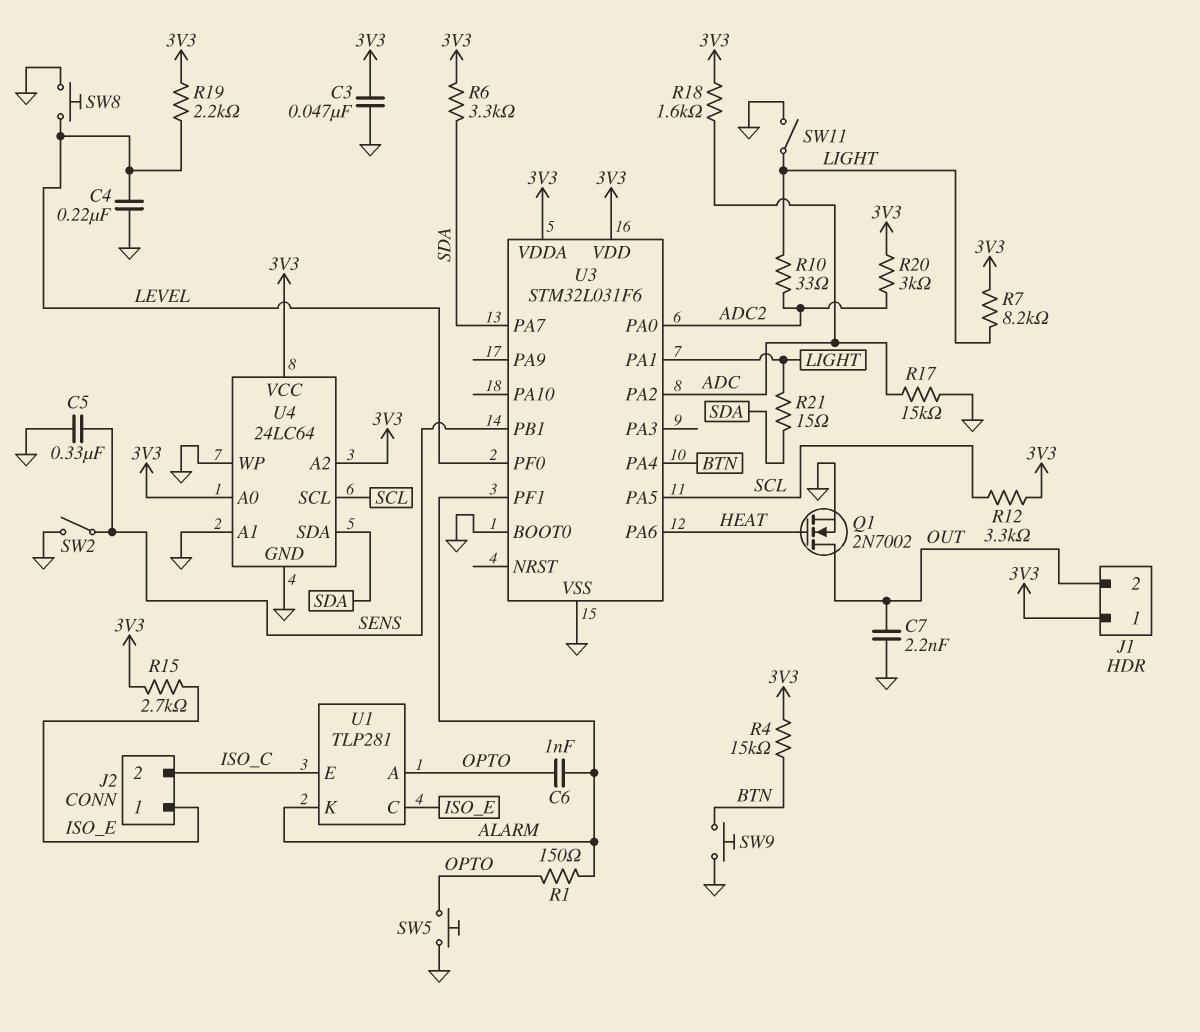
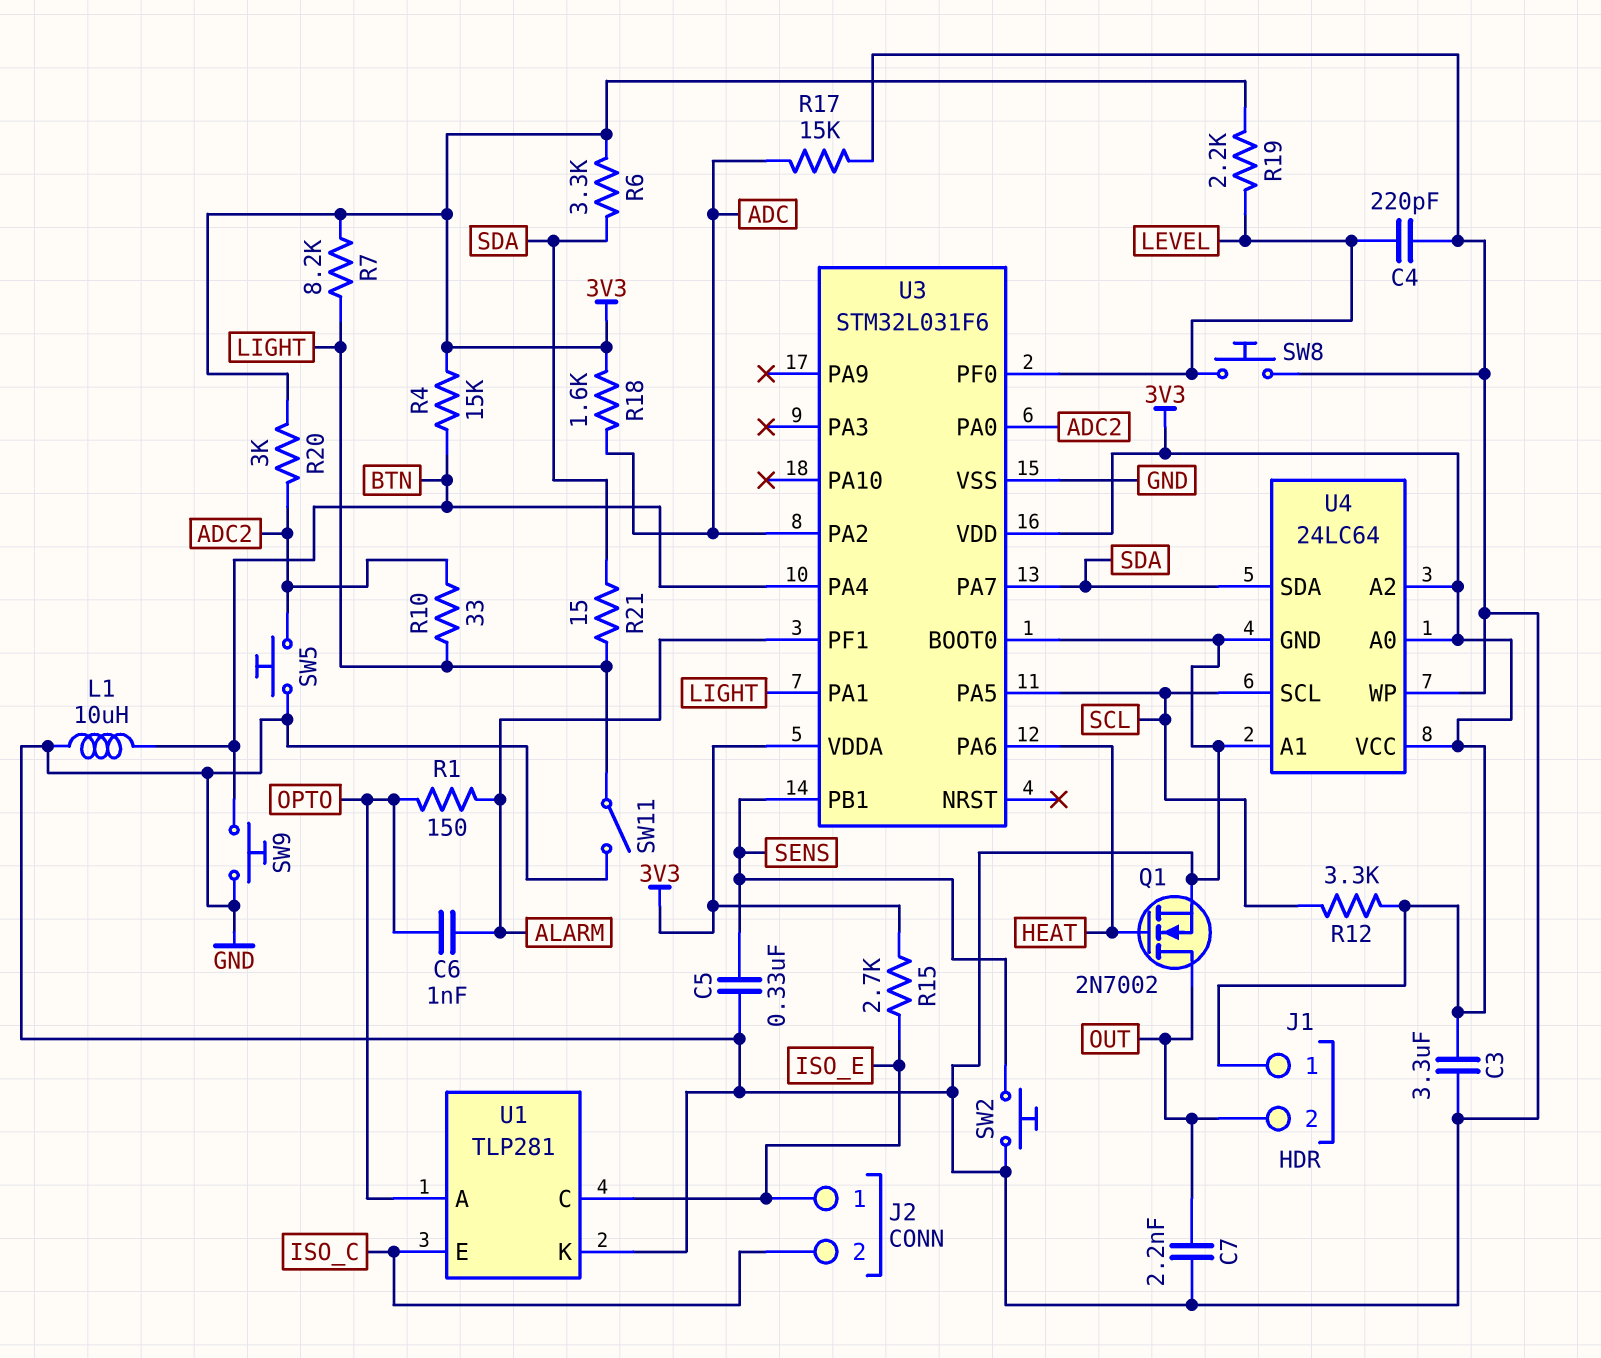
C3: 47nF (3V3, GND) -> 3.3uF (3V3, GND)
C4: 220nF (GND, LEVEL) -> 220pF (GND, LEVEL)
L1: none -> 10uH (BTN, GND)
SW2: switch (GND, SENS) -> button (GND, SENS)
SW5: button (GND, OPTO) -> button (ADC2, GND)
U1 pin K: ALARM -> GND

